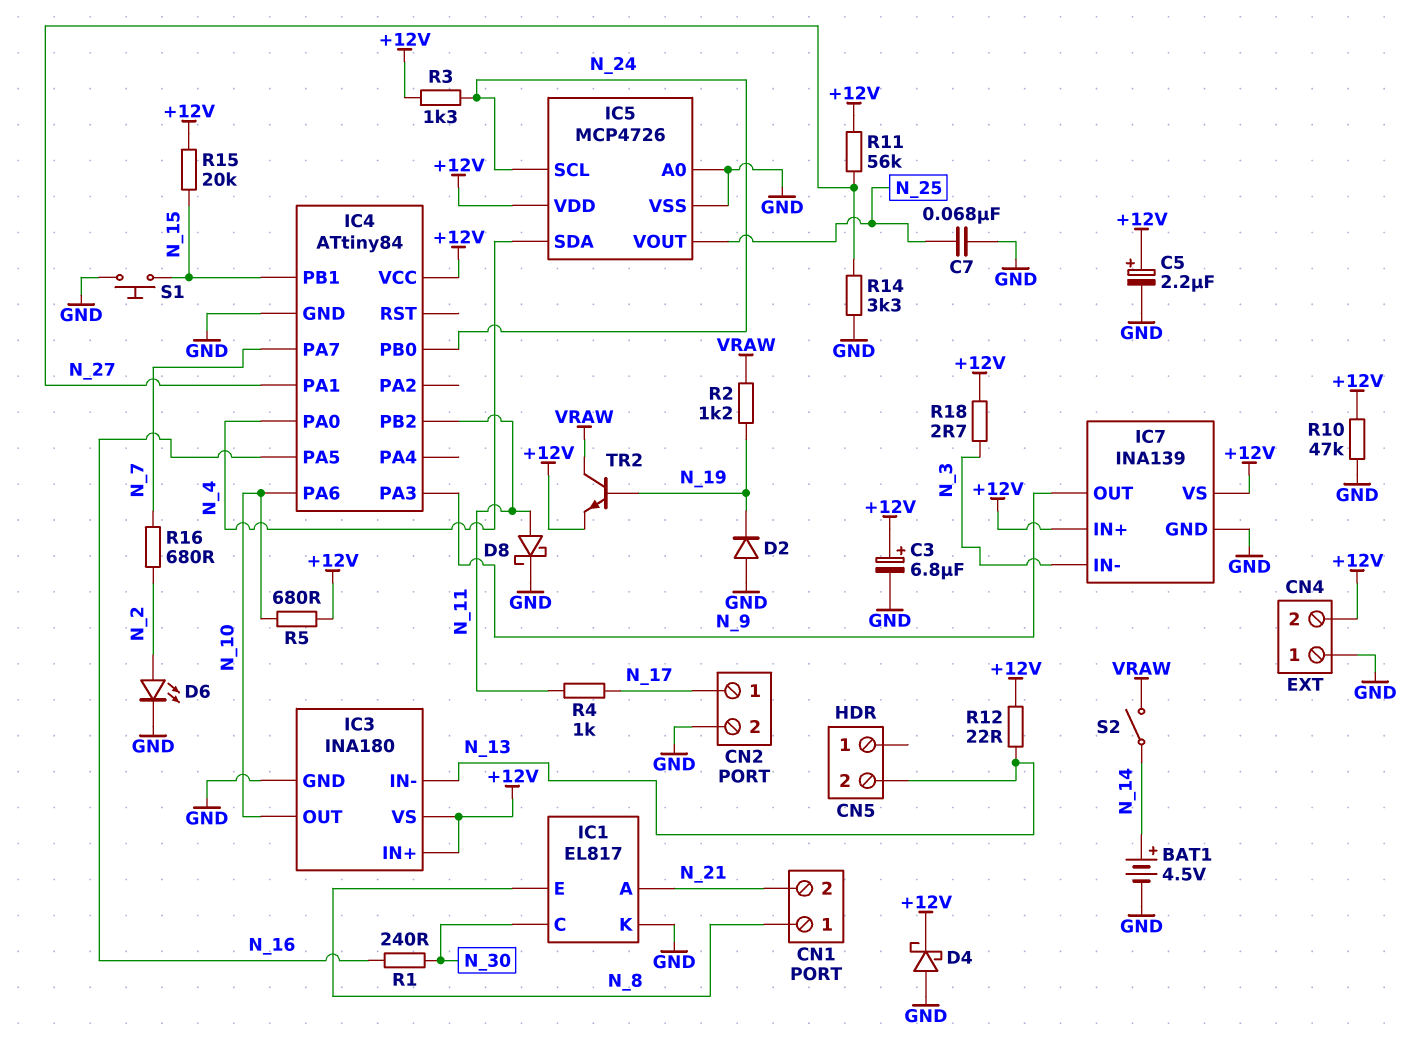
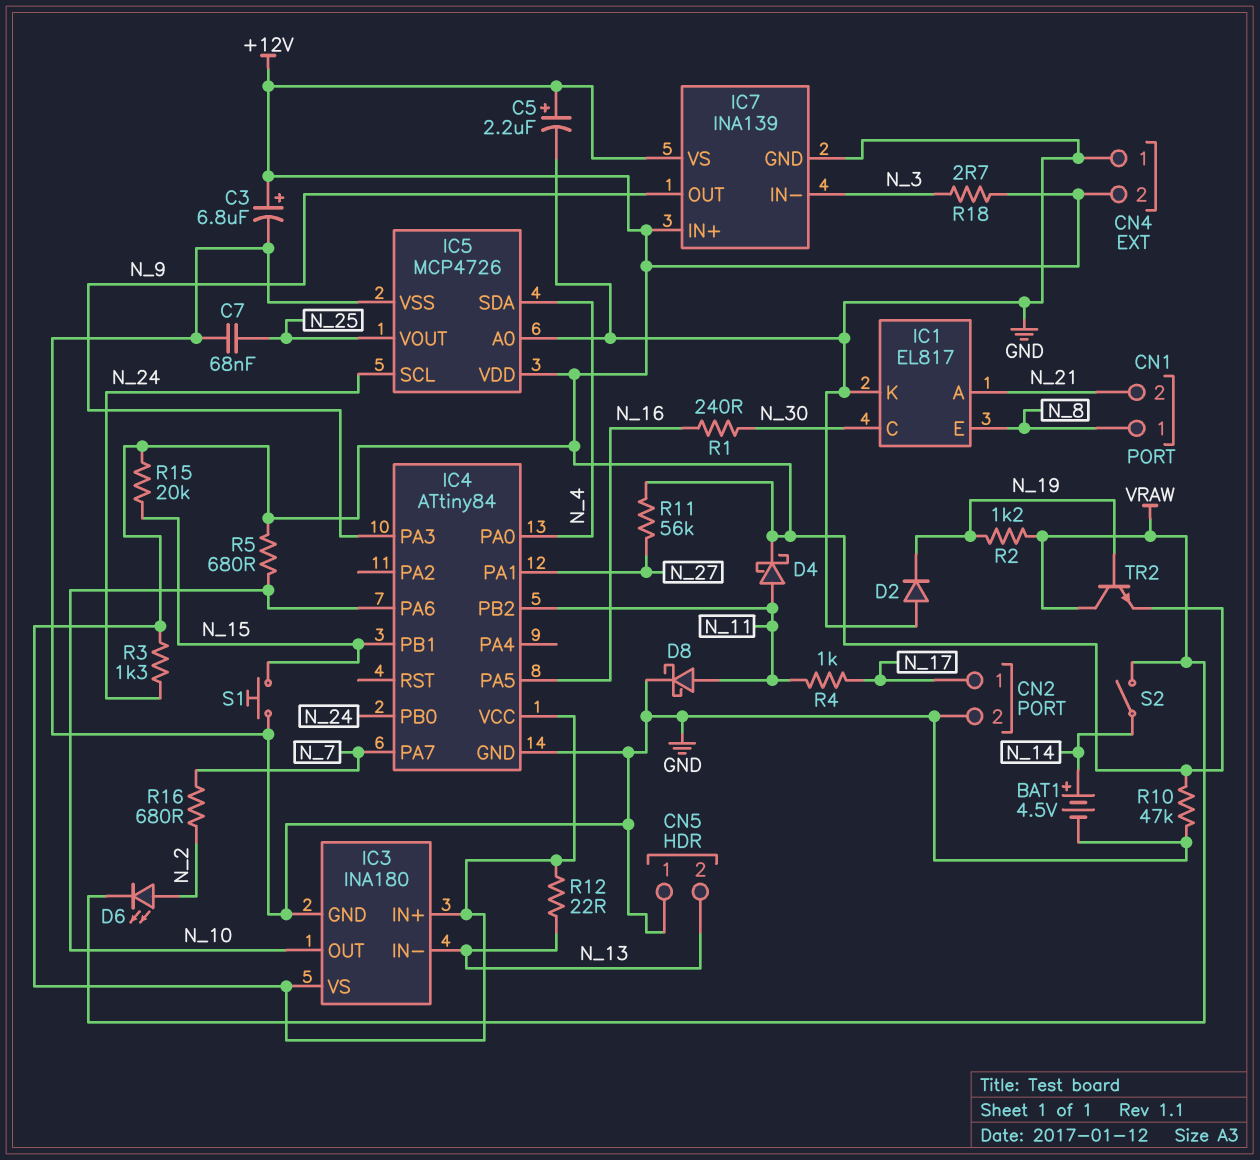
CN5 pin 1: none -> GND
D4: schottky (A GND, K +12V) -> schottky (A N_11, K +12V)
D6: LED (A N_2, K GND) -> LED (A N_2, K VRAW)
R14: 3.3k (GND, N_27) -> none

